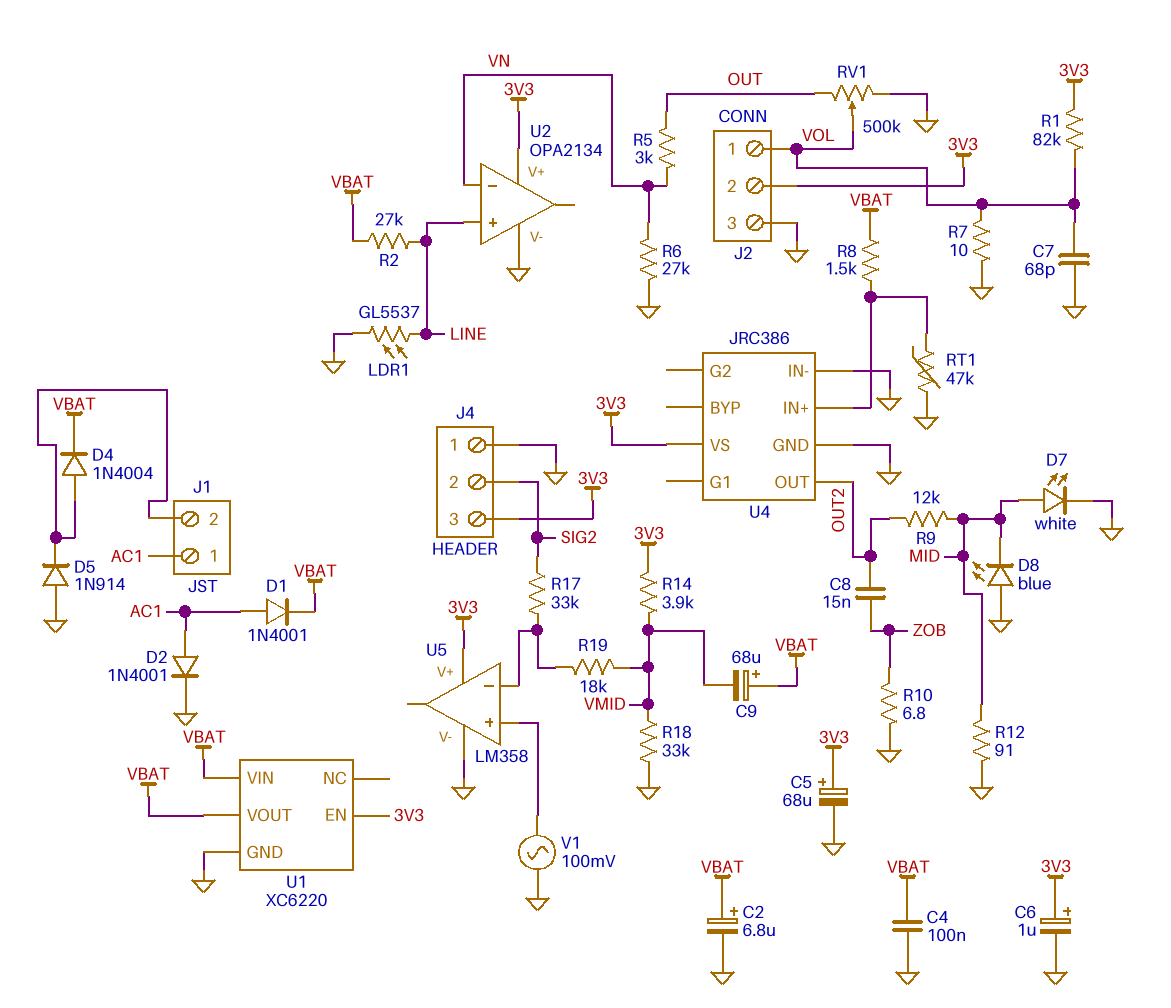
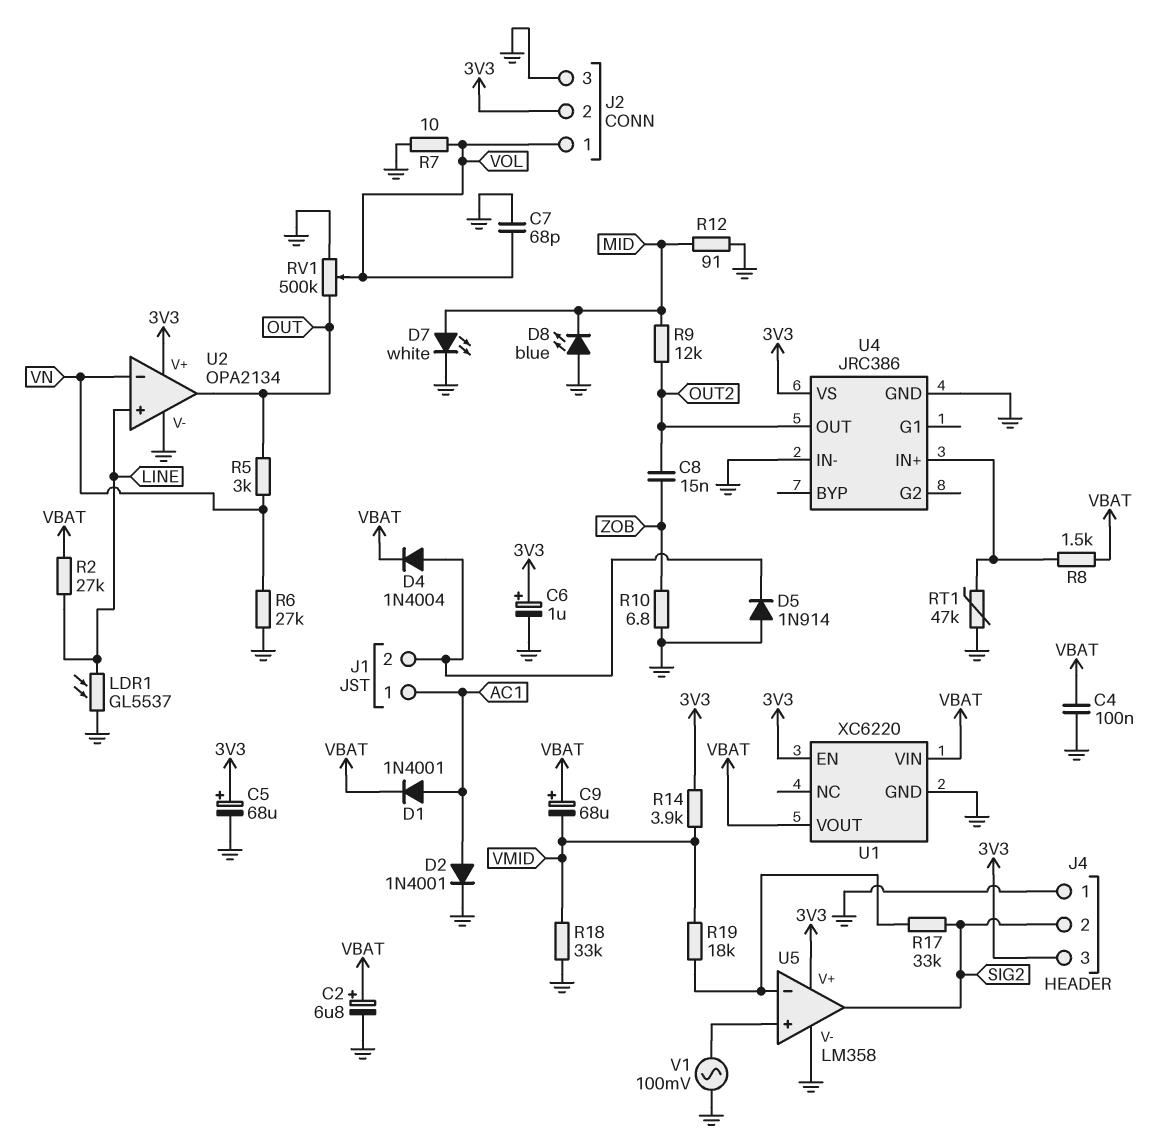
R1: 82k (3V3, VOL) -> none
U2 pin out: none -> OUT
U5 pin out: none -> SIG2

